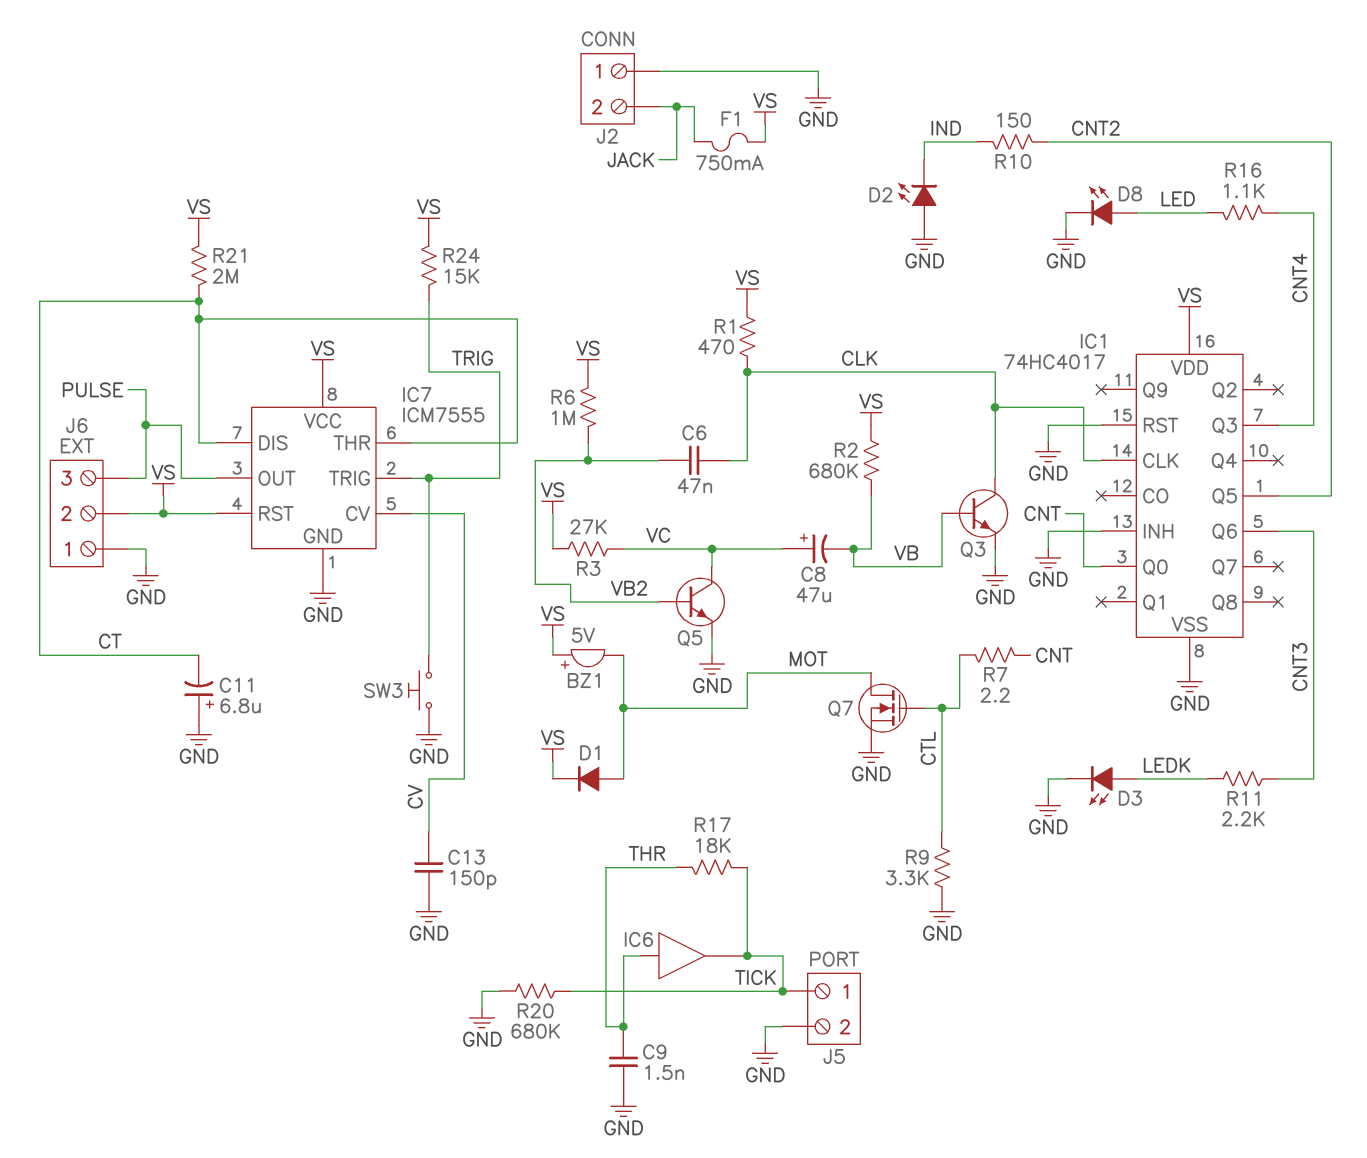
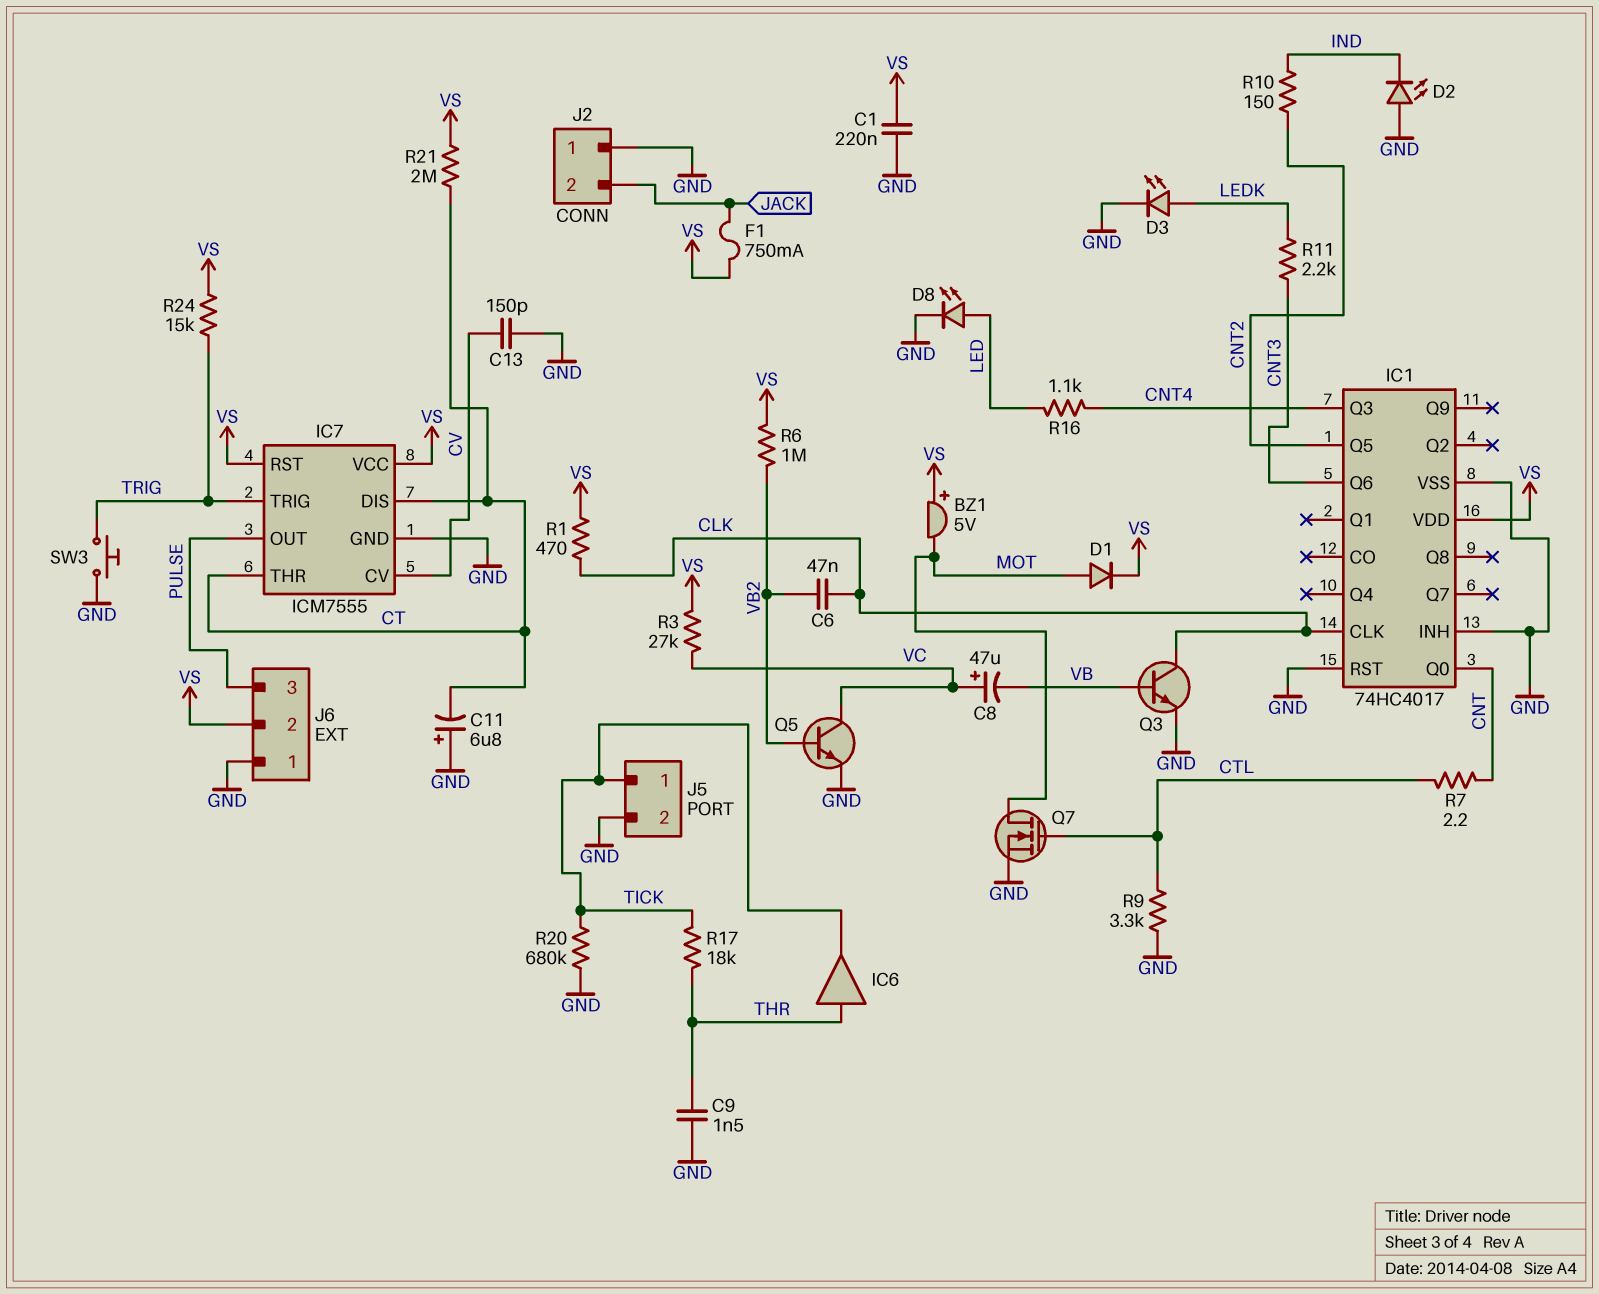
C1: none -> 220nF (GND, VS)
R2: 680k (VB, VS) -> none

